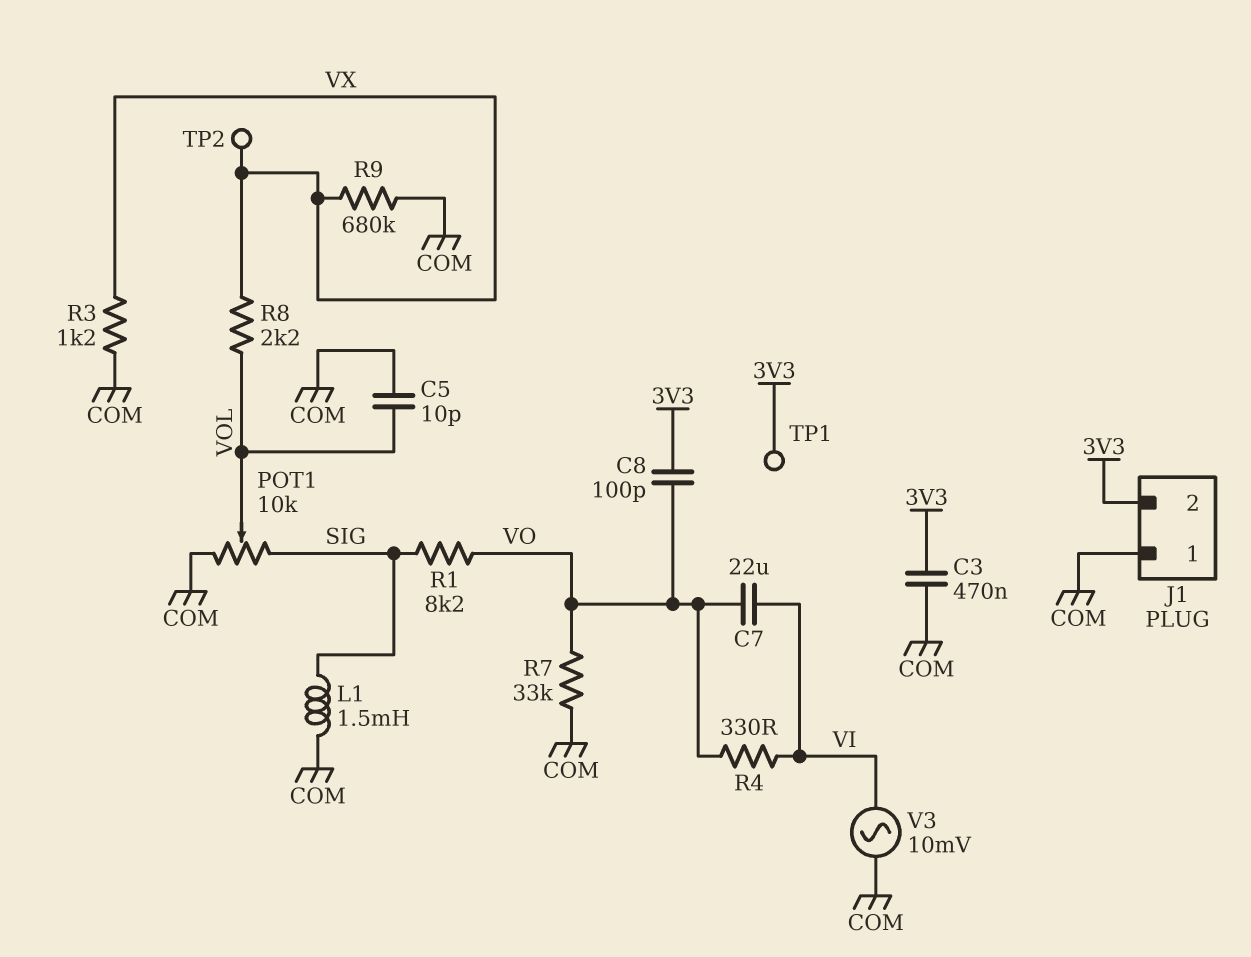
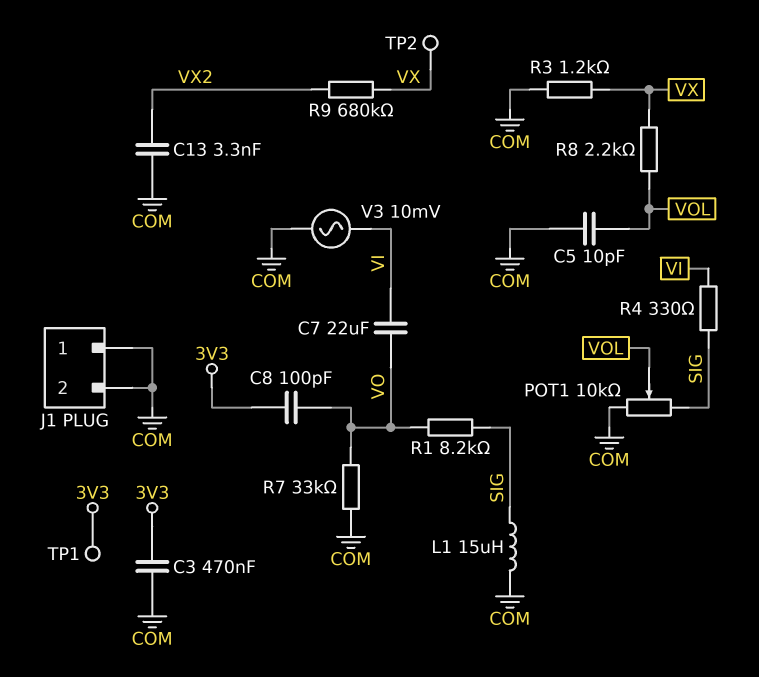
C13: none -> 3.3nF (COM, VX2)
J1 pin 2: 3V3 -> COM
L1: 1.5mH (COM, SIG) -> 15uH (COM, SIG)
R4: 330 (VI, VO) -> 330 (SIG, VI)
R9: 680k (COM, VX) -> 680k (VX, VX2)

